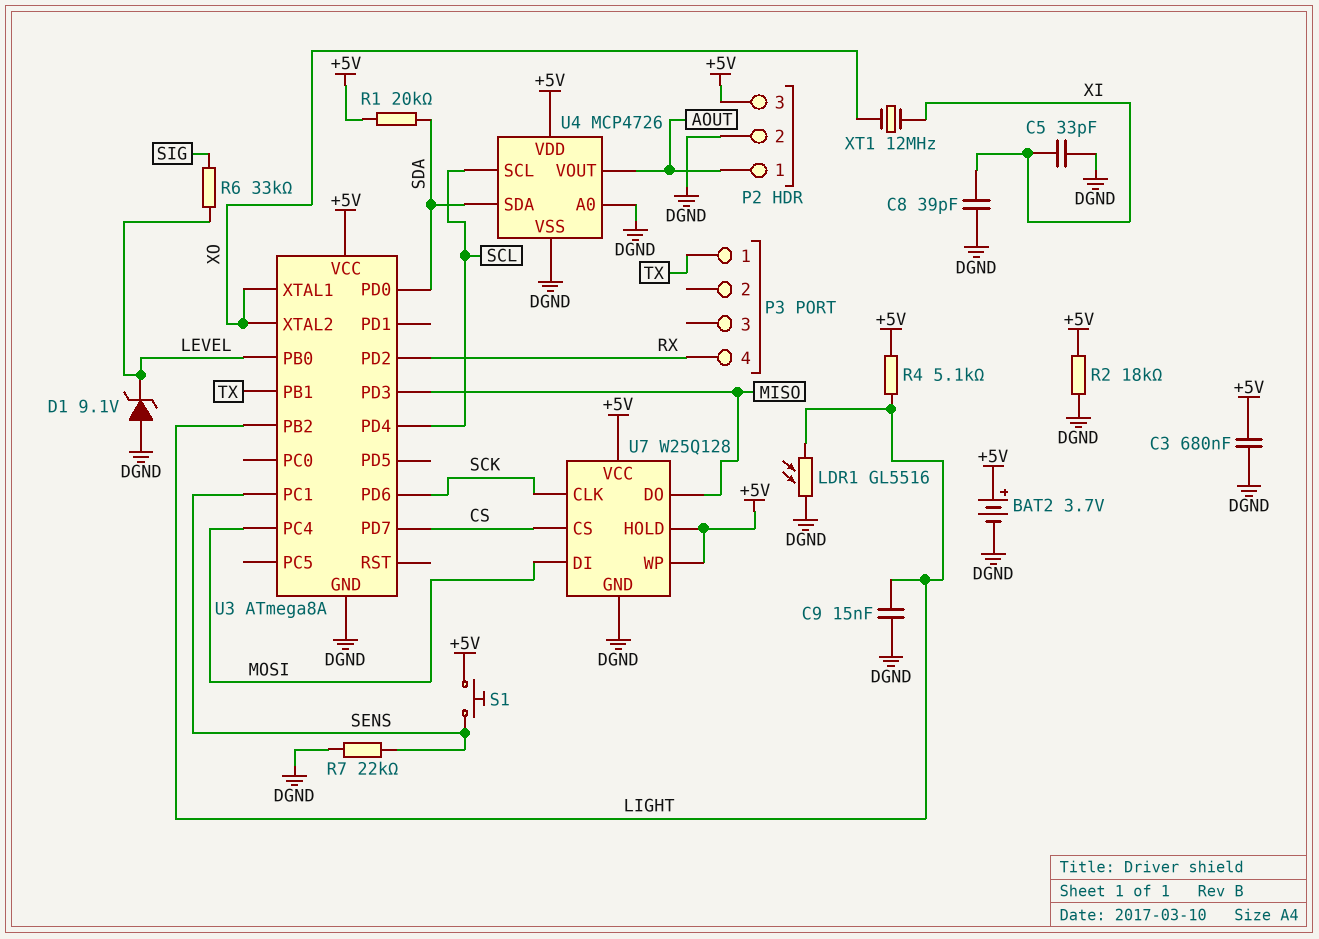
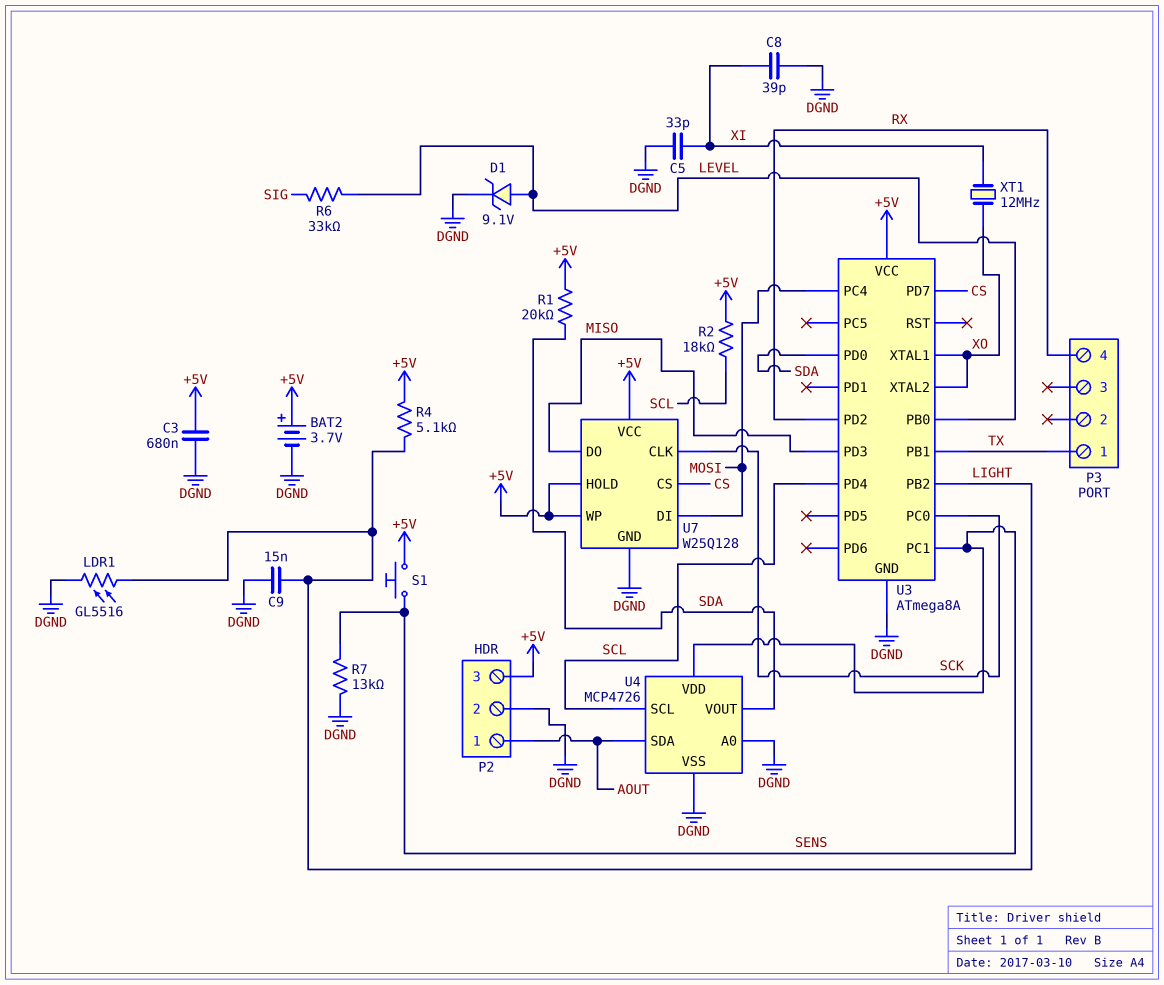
D1: zener 9.1V (A DGND, K LEVEL) -> zener 9.1V (A LEVEL, K DGND)
R2: 18k (+5V, DGND) -> 18k (+5V, SCL)
R7: 22k (DGND, SENS) -> 13k (DGND, SENS)
U3 pin PC0: none -> SCK
U3 pin PD6: SCK -> none
U4 pin SDA: SDA -> AOUT
U4 pin VDD: +5V -> SENS
U4 pin VOUT: AOUT -> SDA

